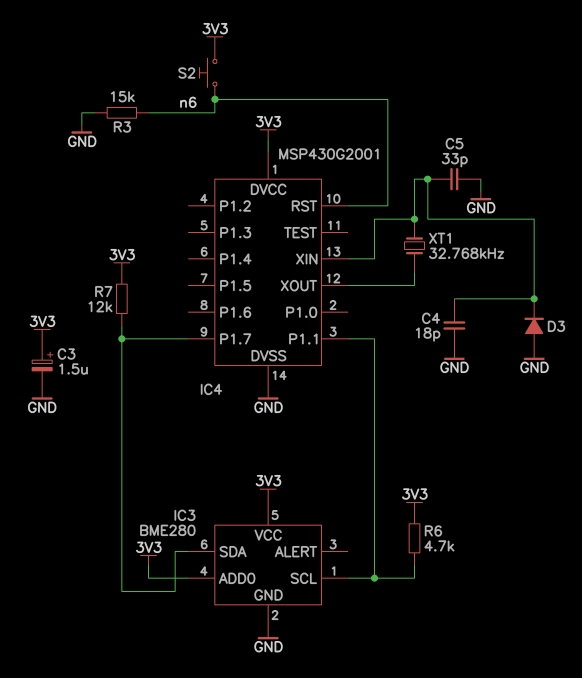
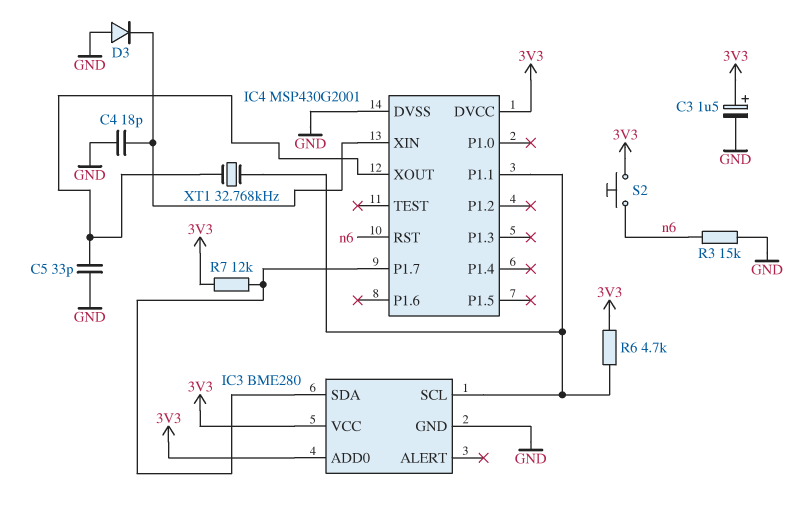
C5: 33pF (GND, IC4/XIN) -> 33pF (GND, IC4/XOUT)
XT1: 32.768kHz (IC4/XIN, IC4/XOUT) -> 32.768kHz (IC3/SCL, IC4/XOUT)

